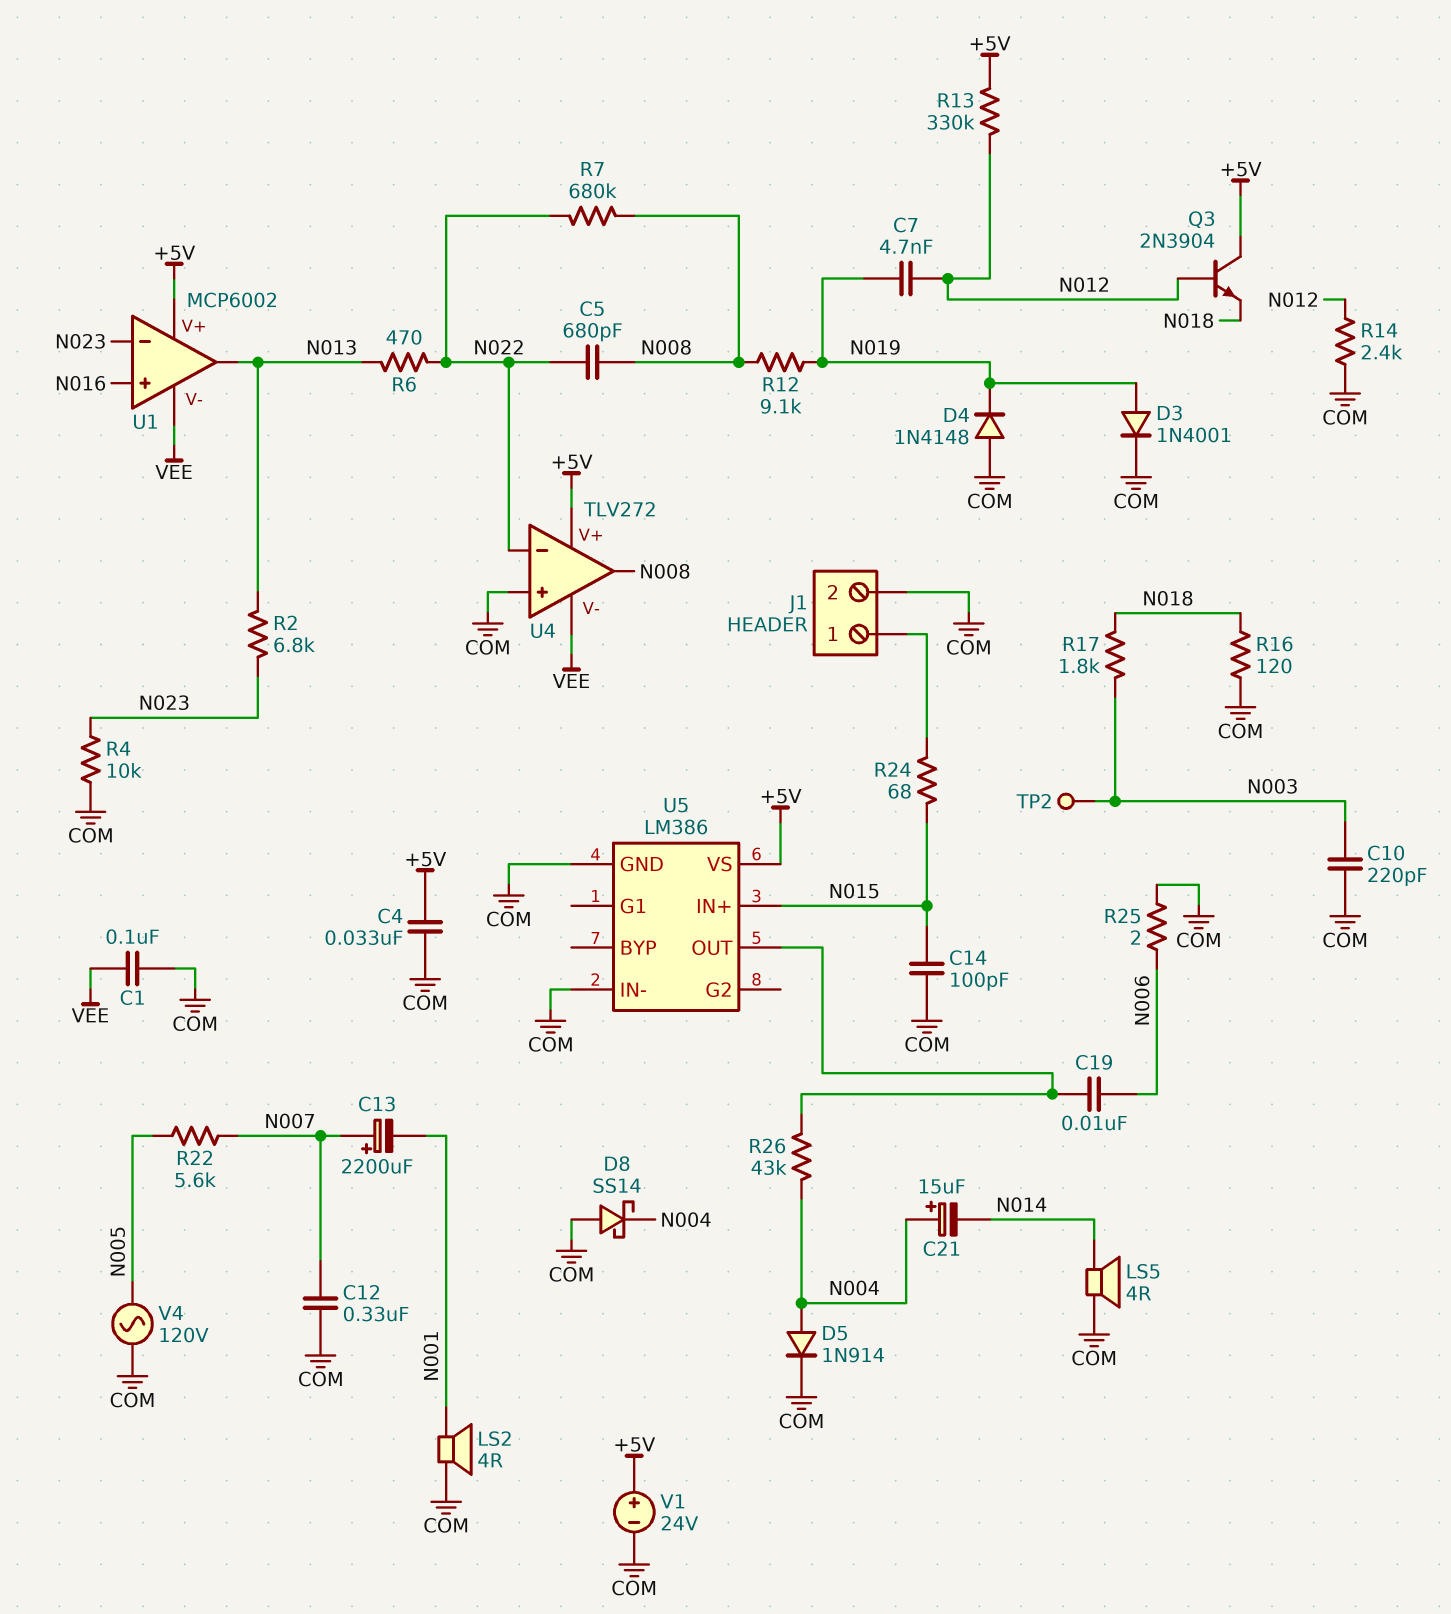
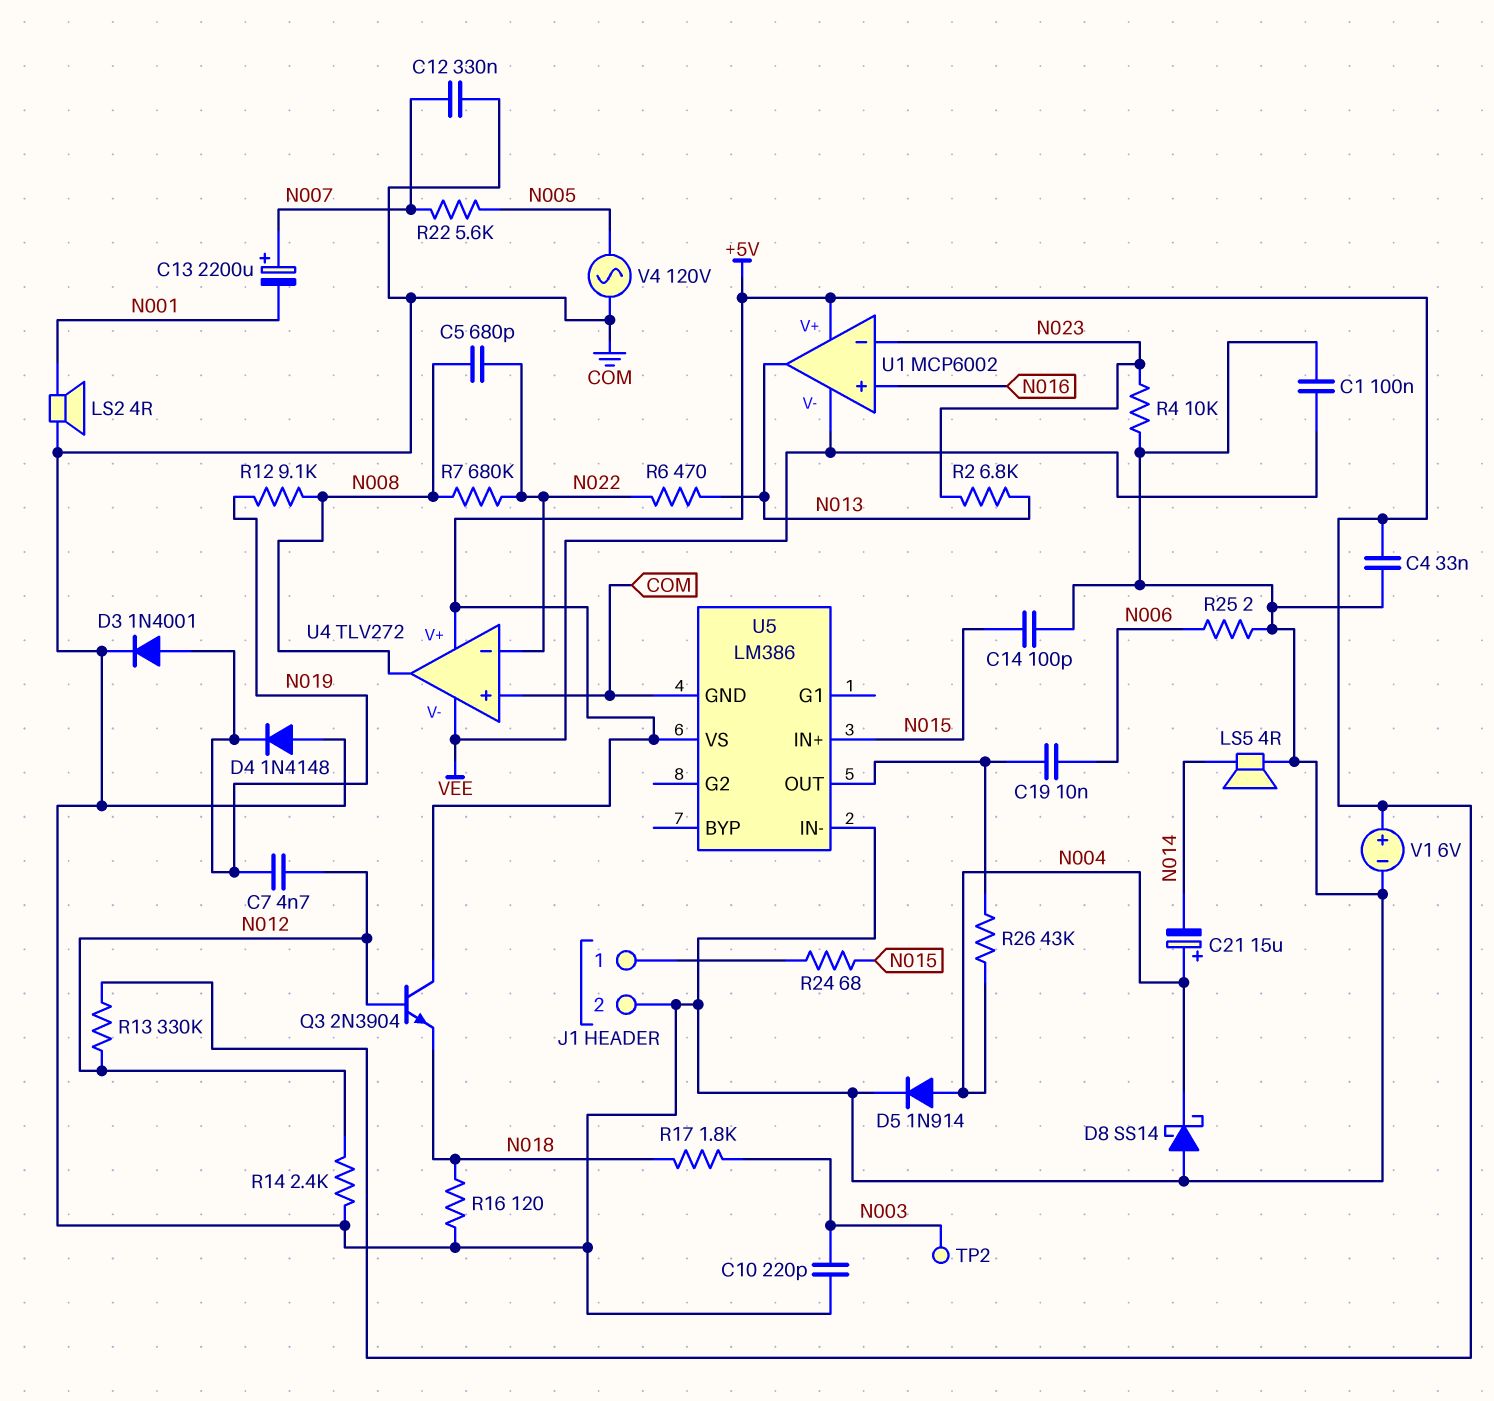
V1: 24V (plus +5V, minus COM) -> 6V (plus +5V, minus COM)

